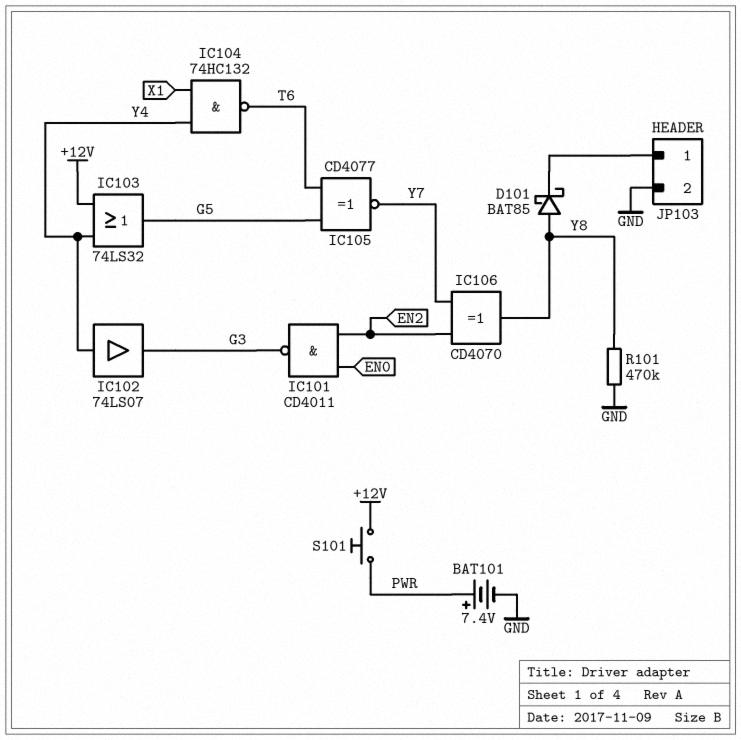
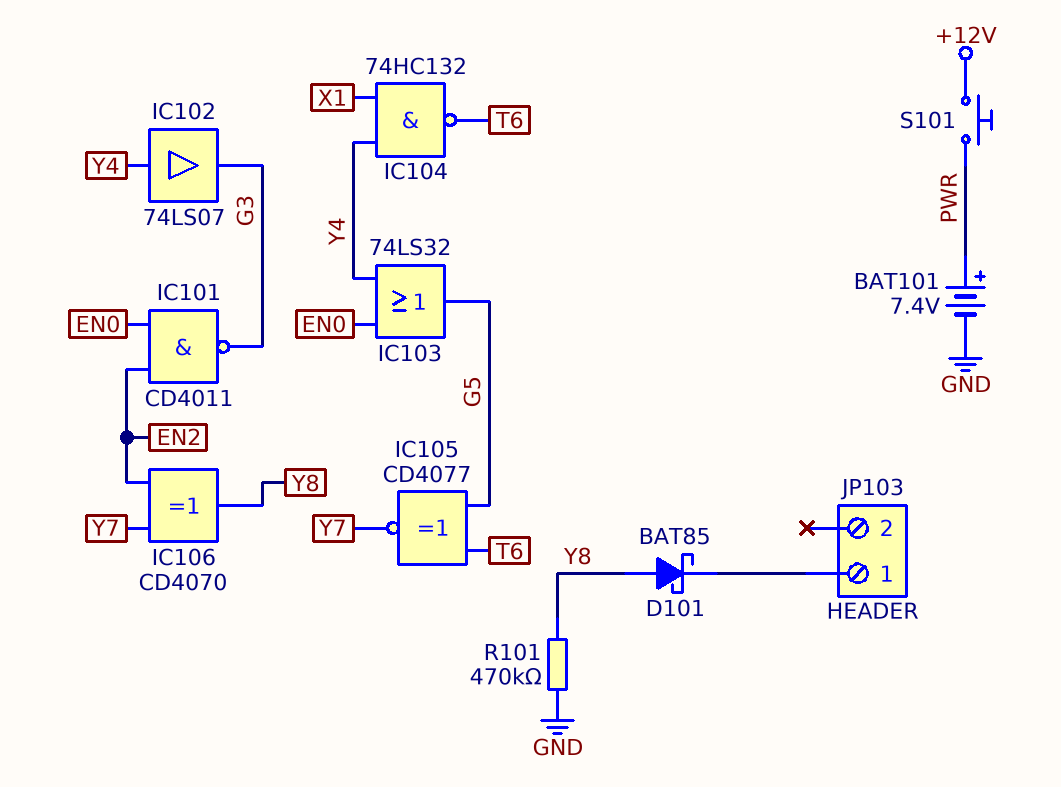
IC103: OR 74LS32 (in +12V, in Y4, out G5) -> OR 74LS32 (in EN0, in Y4, out G5)
JP103 pin 2: GND -> none

